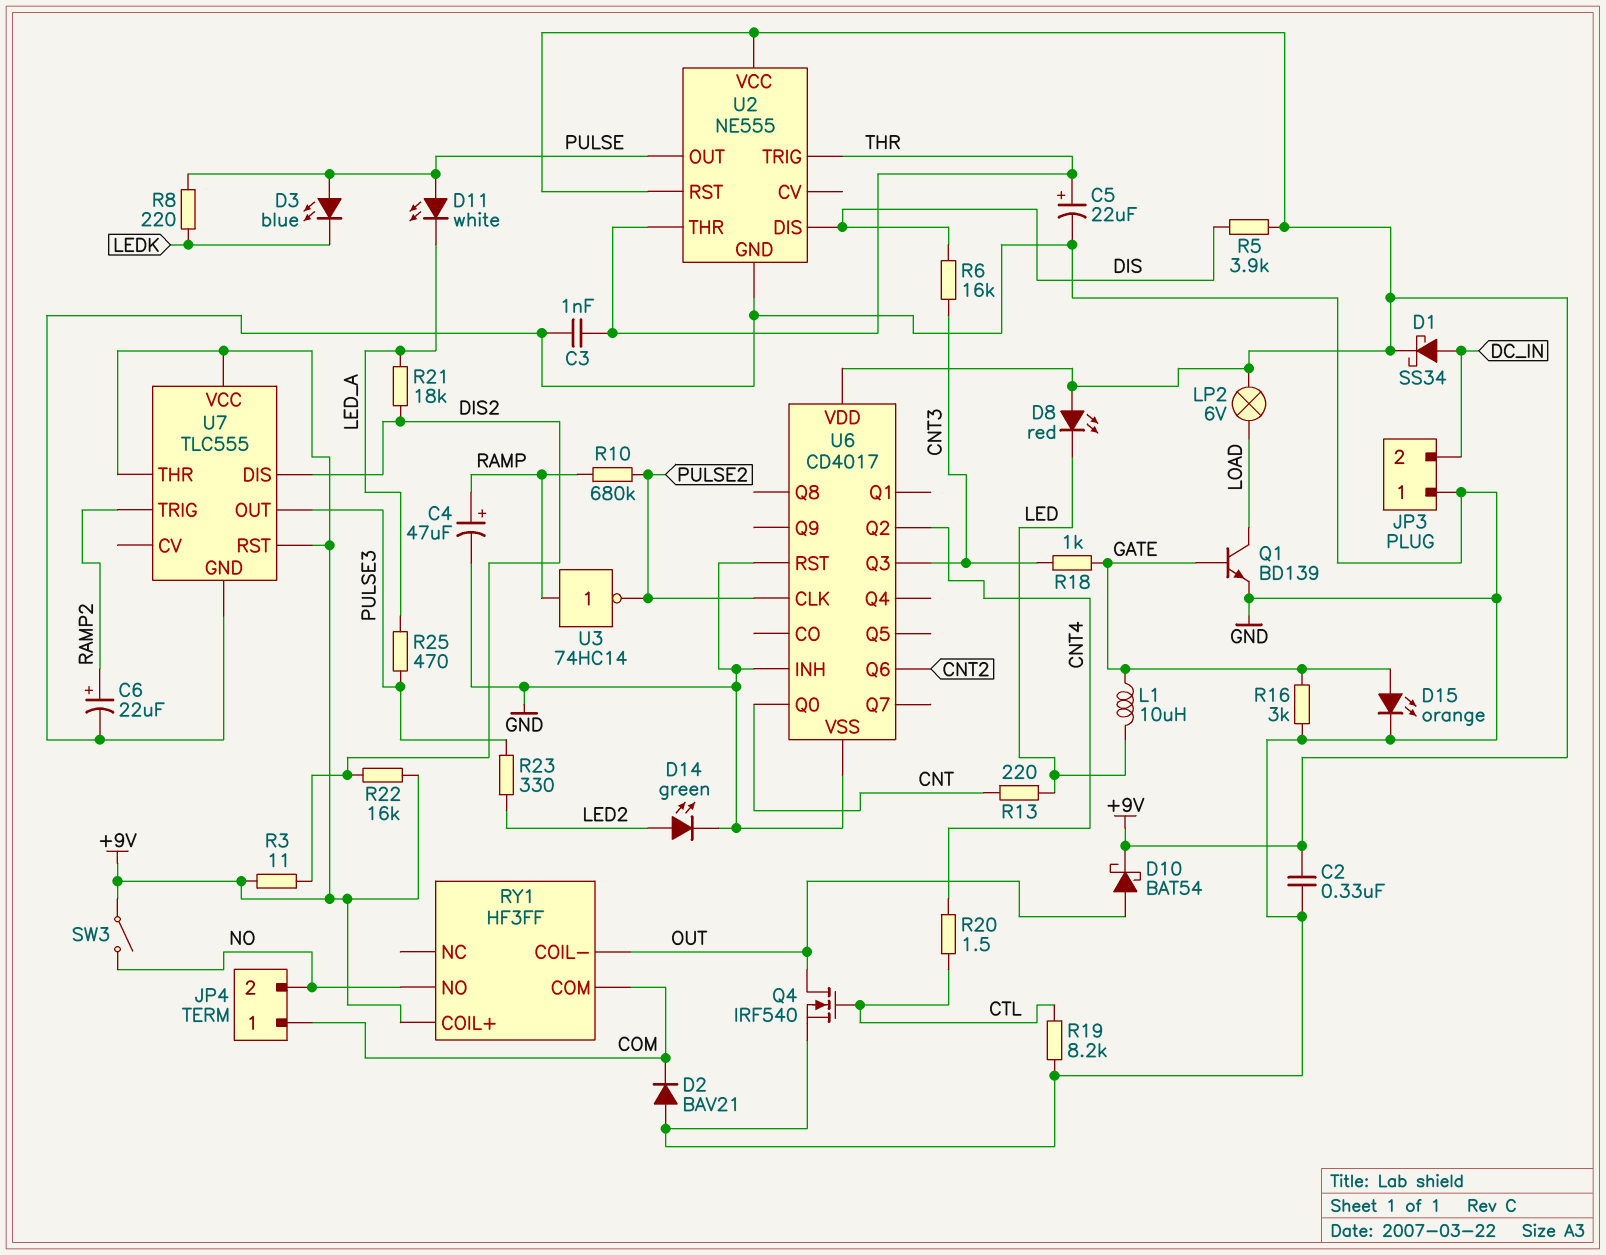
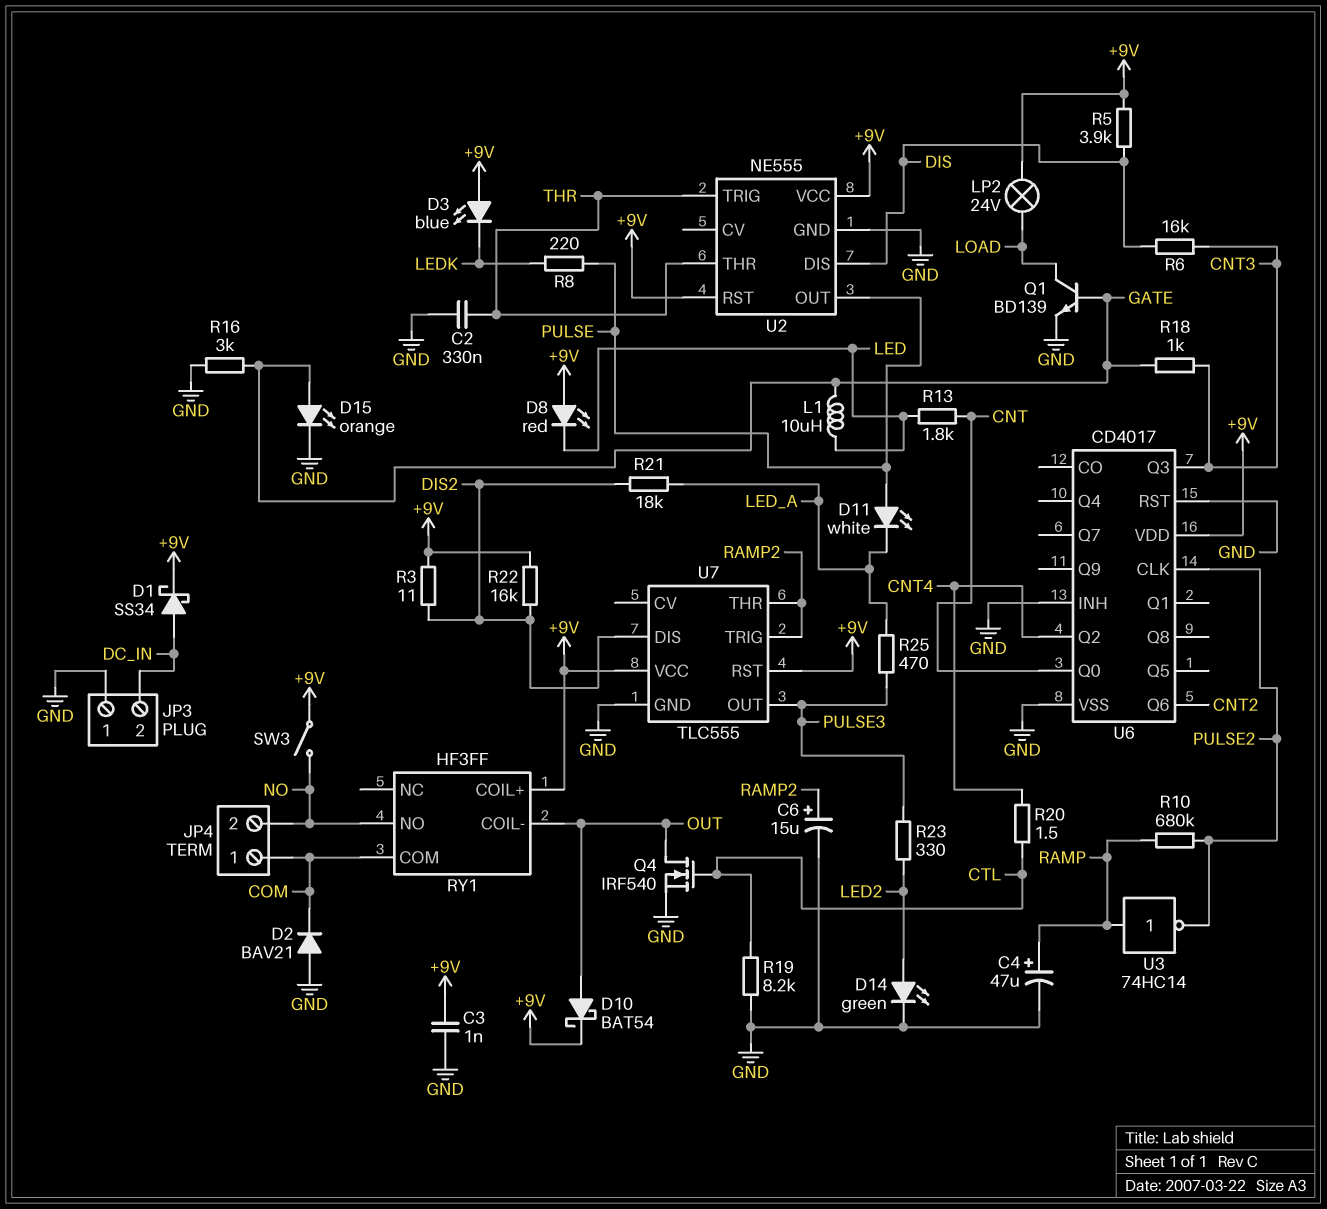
C2: 330nF (+9V, GND) -> 330nF (GND, THR)
C3: 1nF (GND, THR) -> 1nF (+9V, GND)
C5: 22uF (plus THR, minus GND) -> none
C6: 22uF (plus RAMP2, minus GND) -> 15uF (plus RAMP2, minus GND)
D3: LED blue (A PULSE, K LEDK) -> LED blue (A +9V, K LEDK)
LP2: lamp 6V (+9V, LOAD) -> lamp 24V (+9V, LOAD)
R13: 220 (CNT, LED) -> 1.8k (CNT, LED)
U7 pin THR: +9V -> RAMP2

